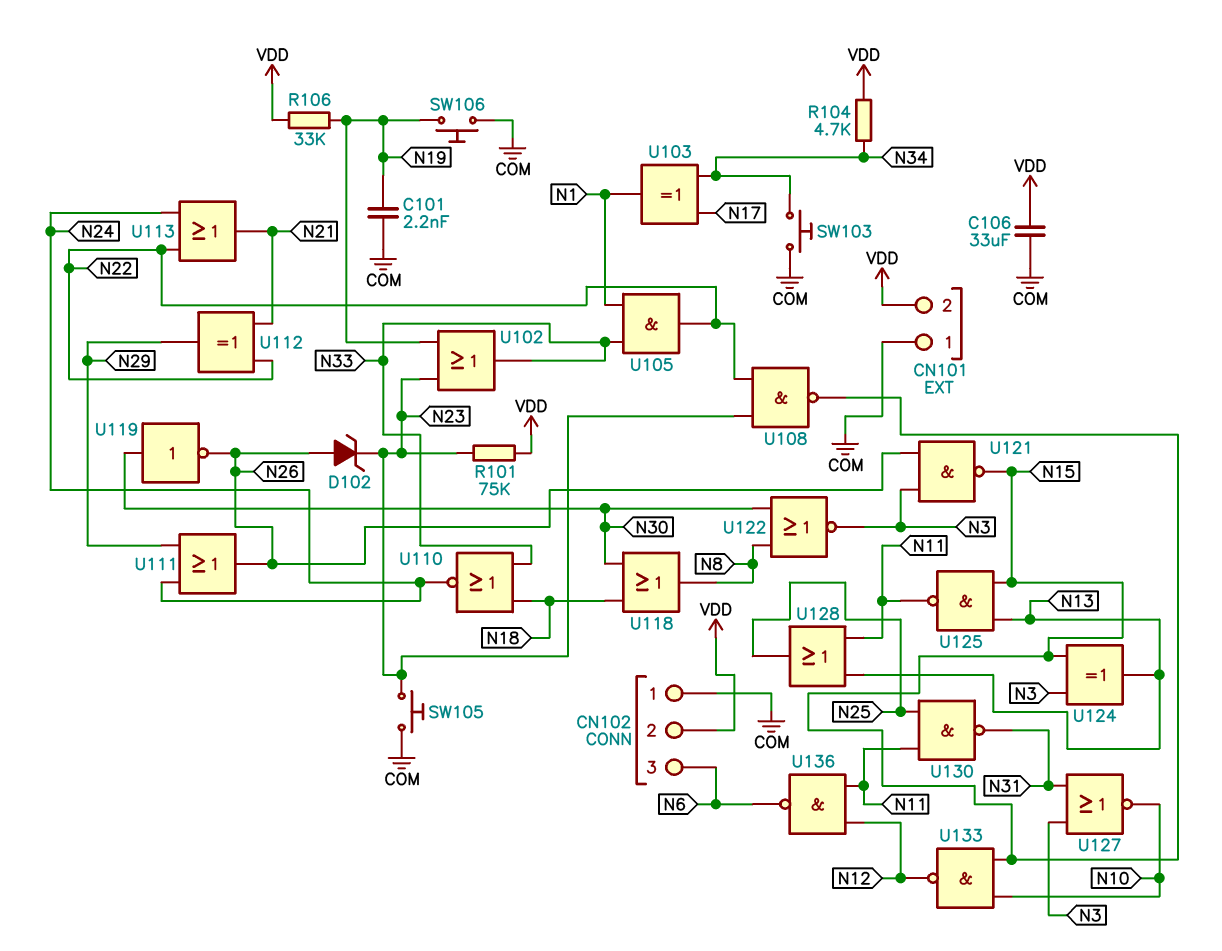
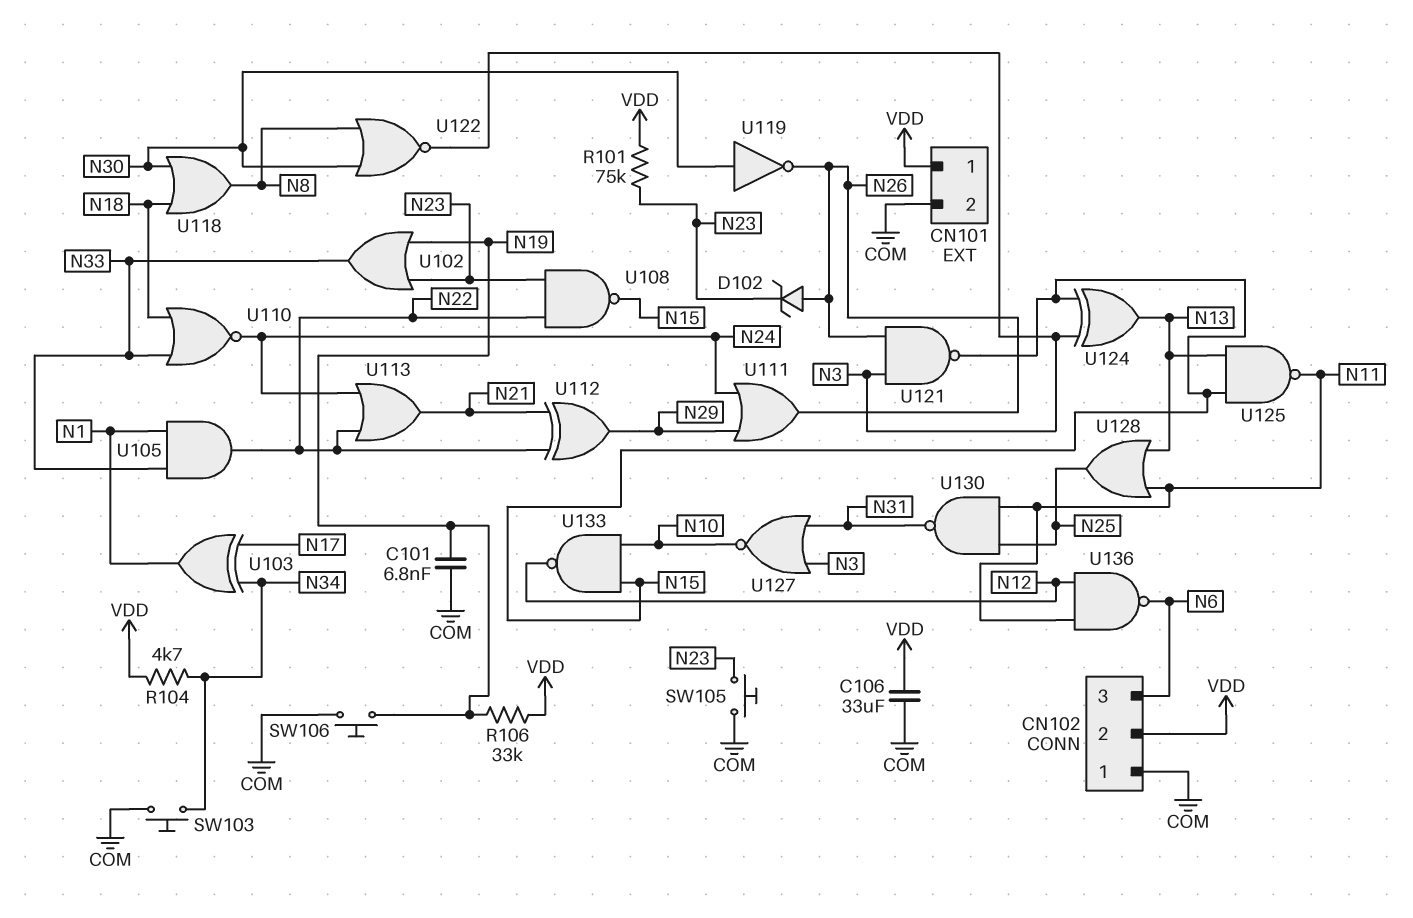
C101: 2.2nF (COM, N19) -> 6.8nF (COM, N19)
CN101 pin 1: COM -> VDD
CN101 pin 2: VDD -> COM

